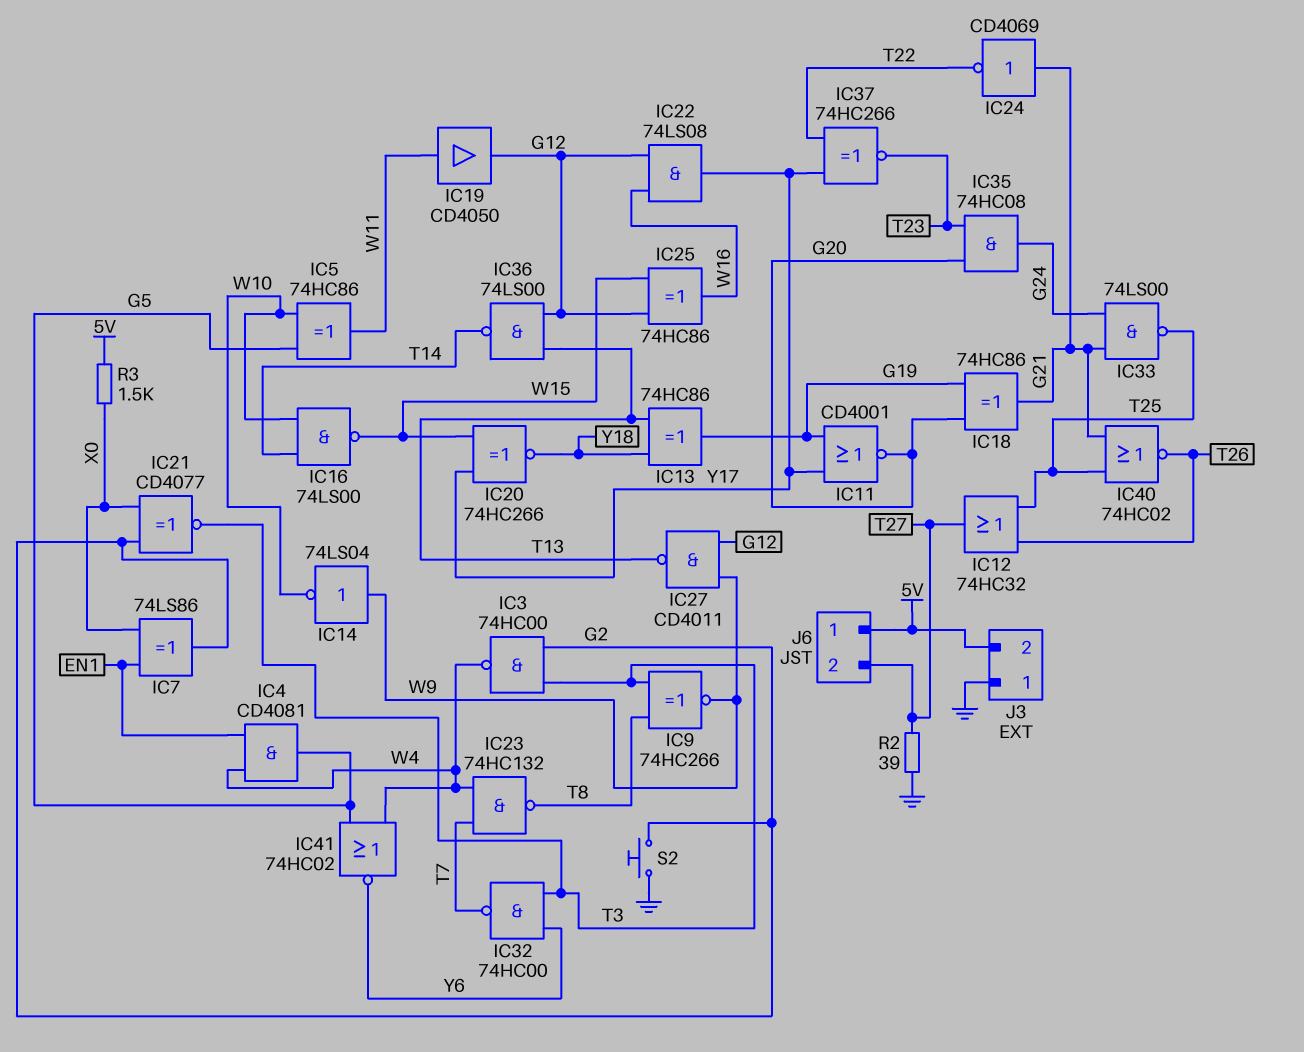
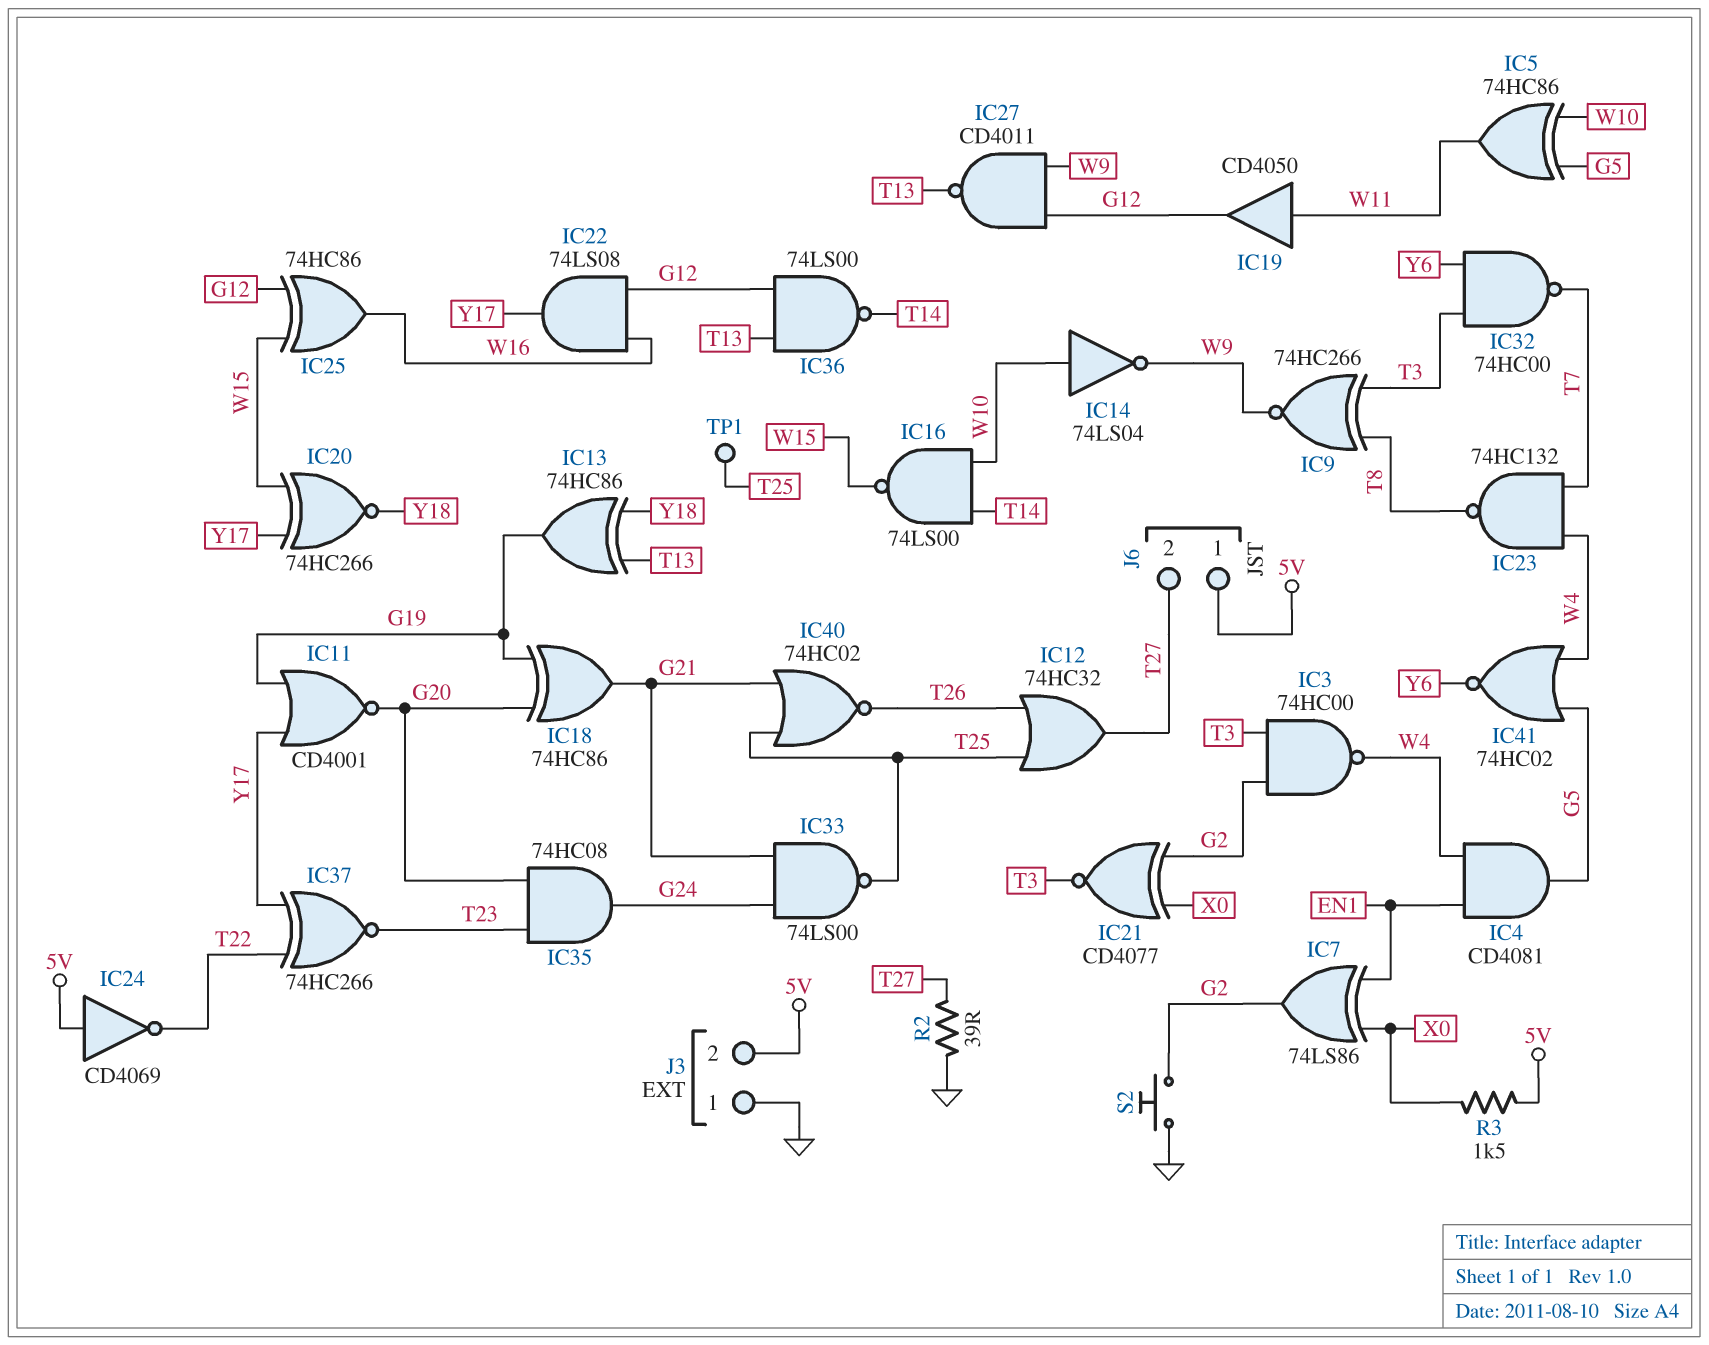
IC14: NOT 74LS04 (in W9, out W10) -> NOT 74LS04 (in W10, out W9)
IC24: NOT CD4069 (in G21, out T22) -> NOT CD4069 (in 5V, out T22)
TP1: none -> test point (T25)

